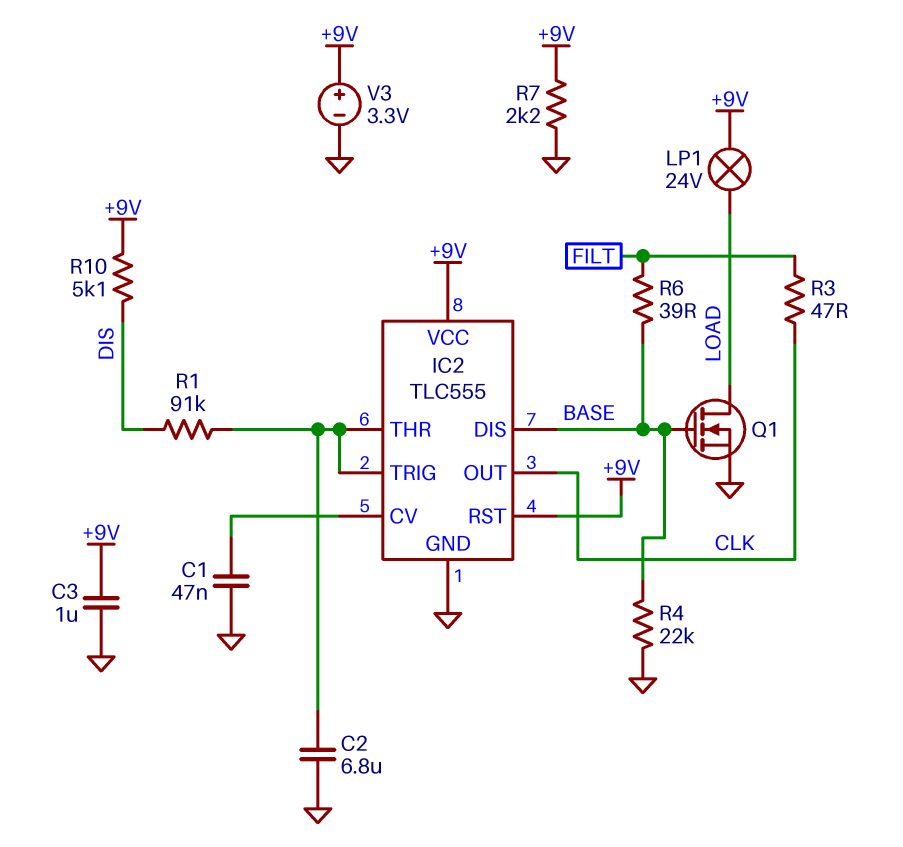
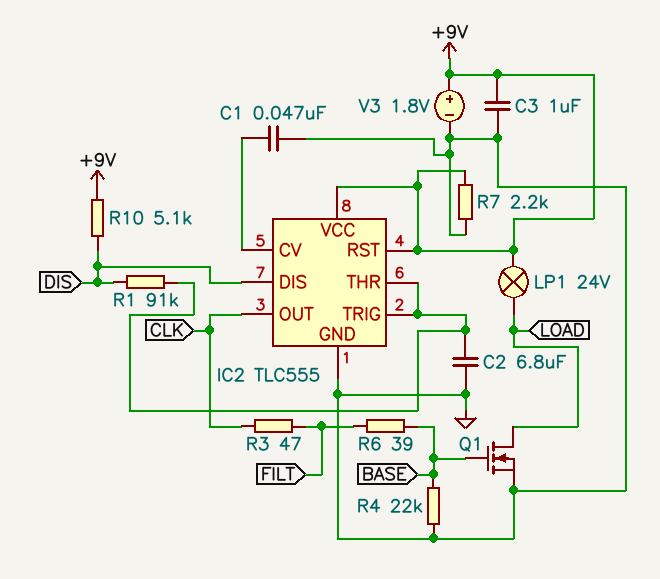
IC2 pin DIS: BASE -> DIS
V3: 3.3V (plus +9V, minus GND) -> 1.8V (plus +9V, minus GND)

